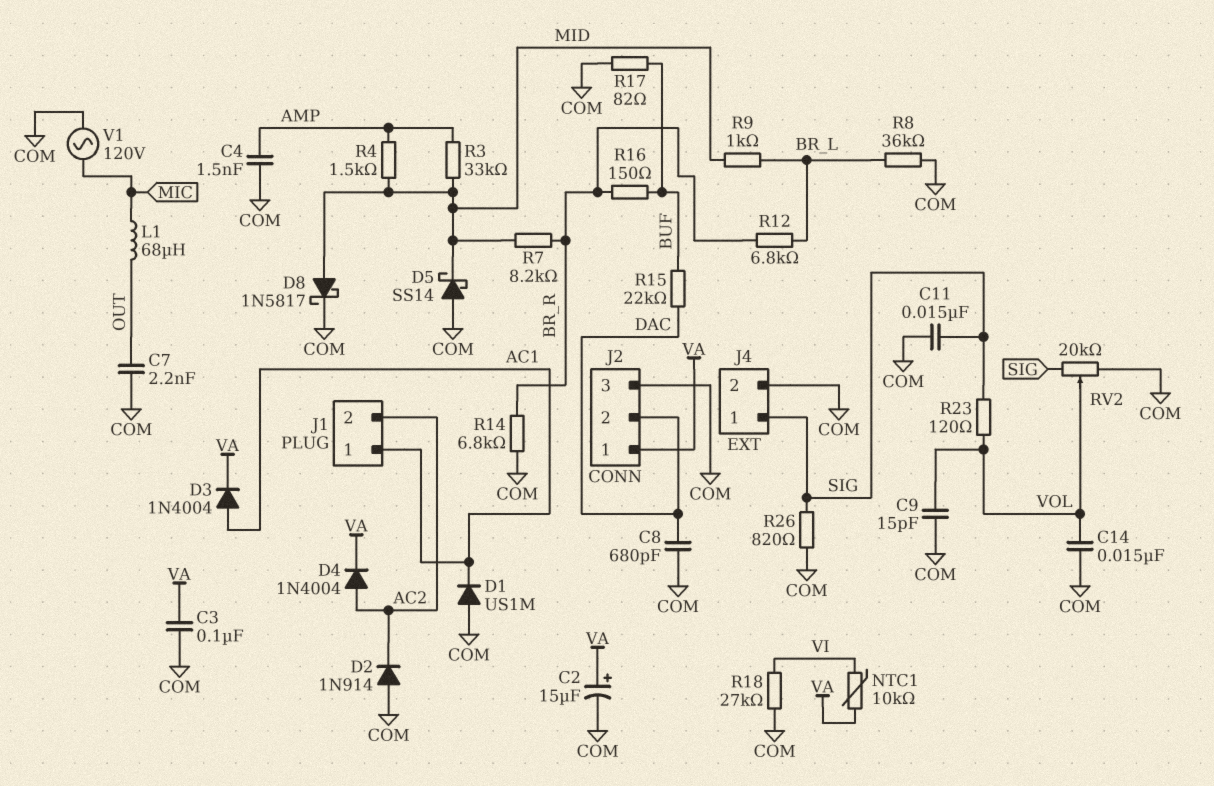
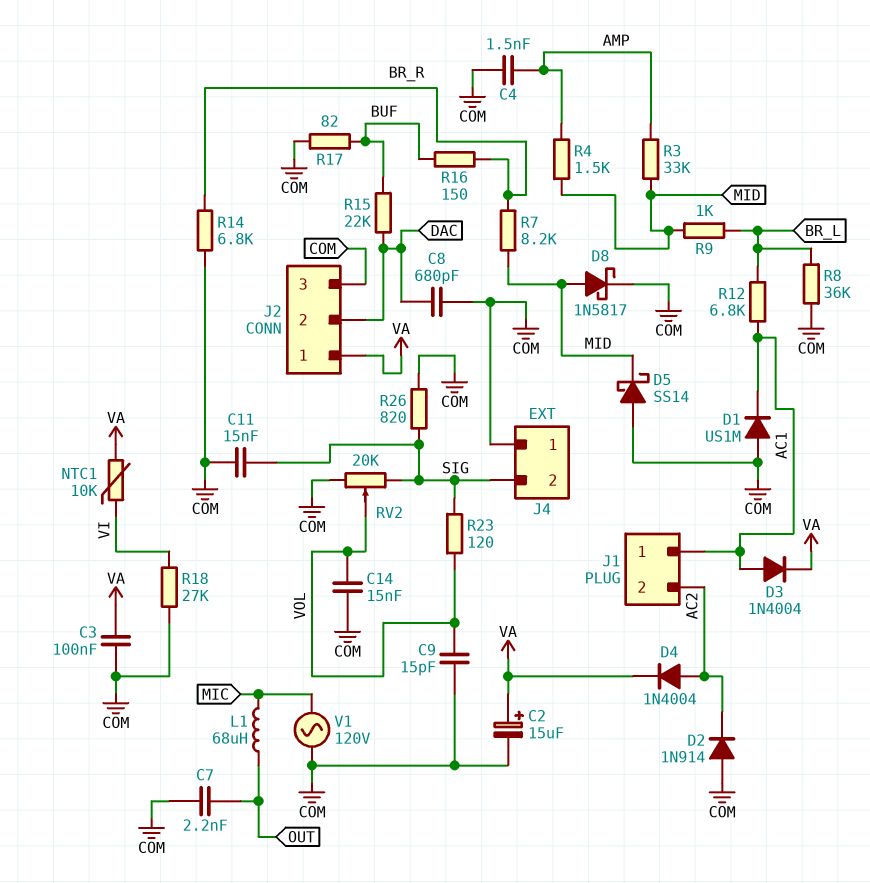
J4 pin 1: SIG -> COM
J4 pin 2: COM -> SIG
R12: 6.8k (BR_L, BR_R) -> 6.8k (AC1, BR_L)

